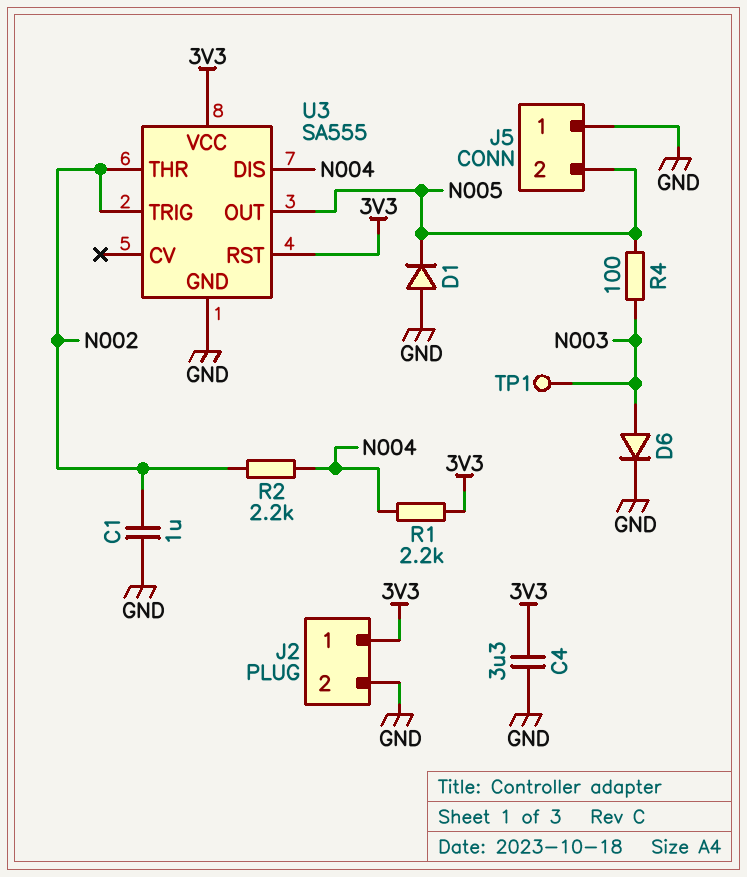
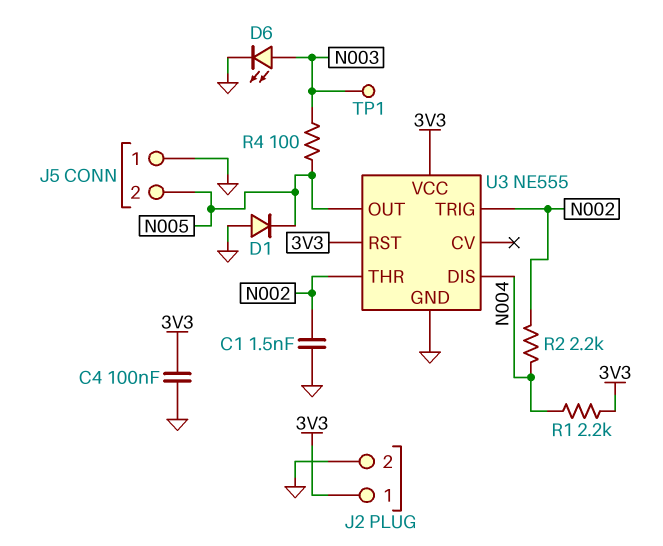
C1: 1uF (GND, N002) -> 1.5nF (GND, N002)
C4: 3.3uF (3V3, GND) -> 100nF (3V3, GND)
D6: diode (A N003, K GND) -> LED (A N003, K GND)
U3: SA555 -> NE555

